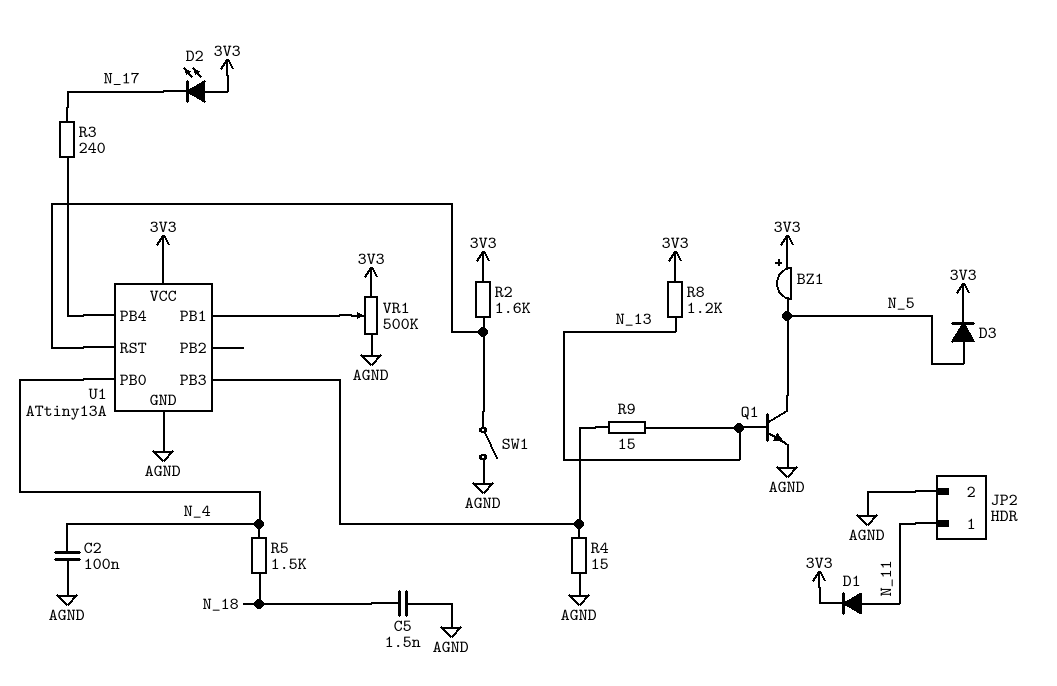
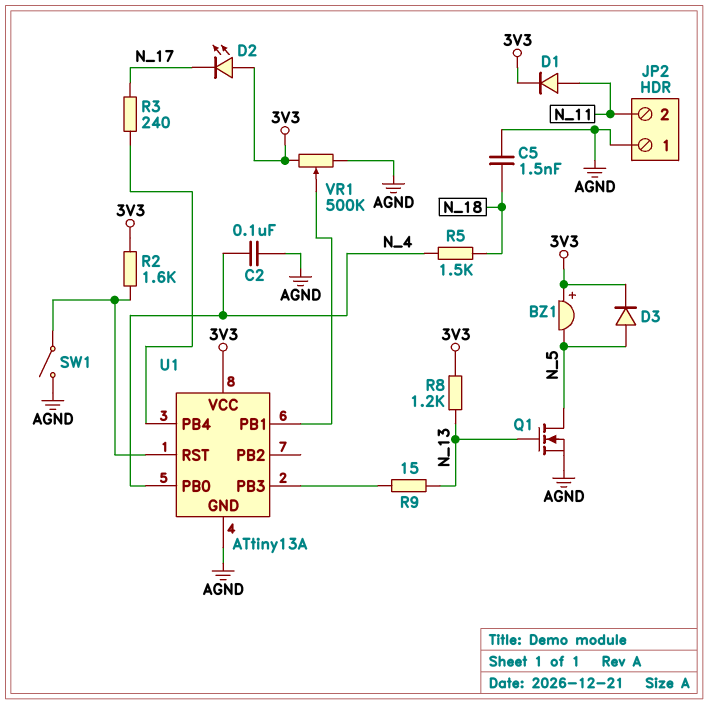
JP2 pin 1: N_11 -> AGND
JP2 pin 2: AGND -> N_11
Q1: NPN (B N_13, C N_5, E AGND) -> NMOS (G N_13, D N_5, S AGND)
R4: 15 (AGND, U1/PB3) -> none

